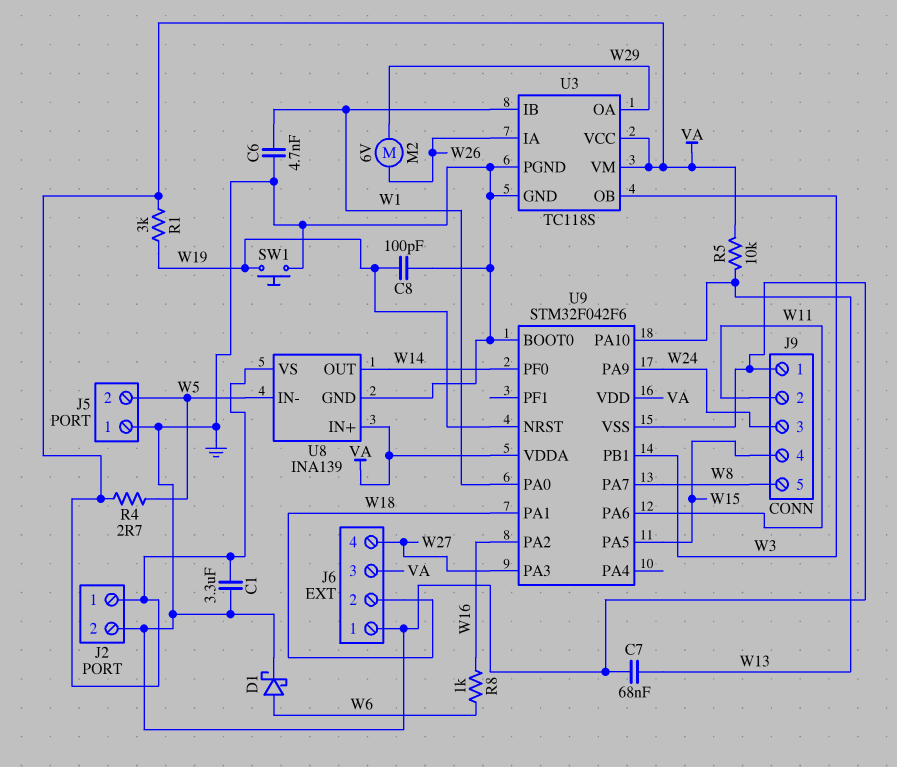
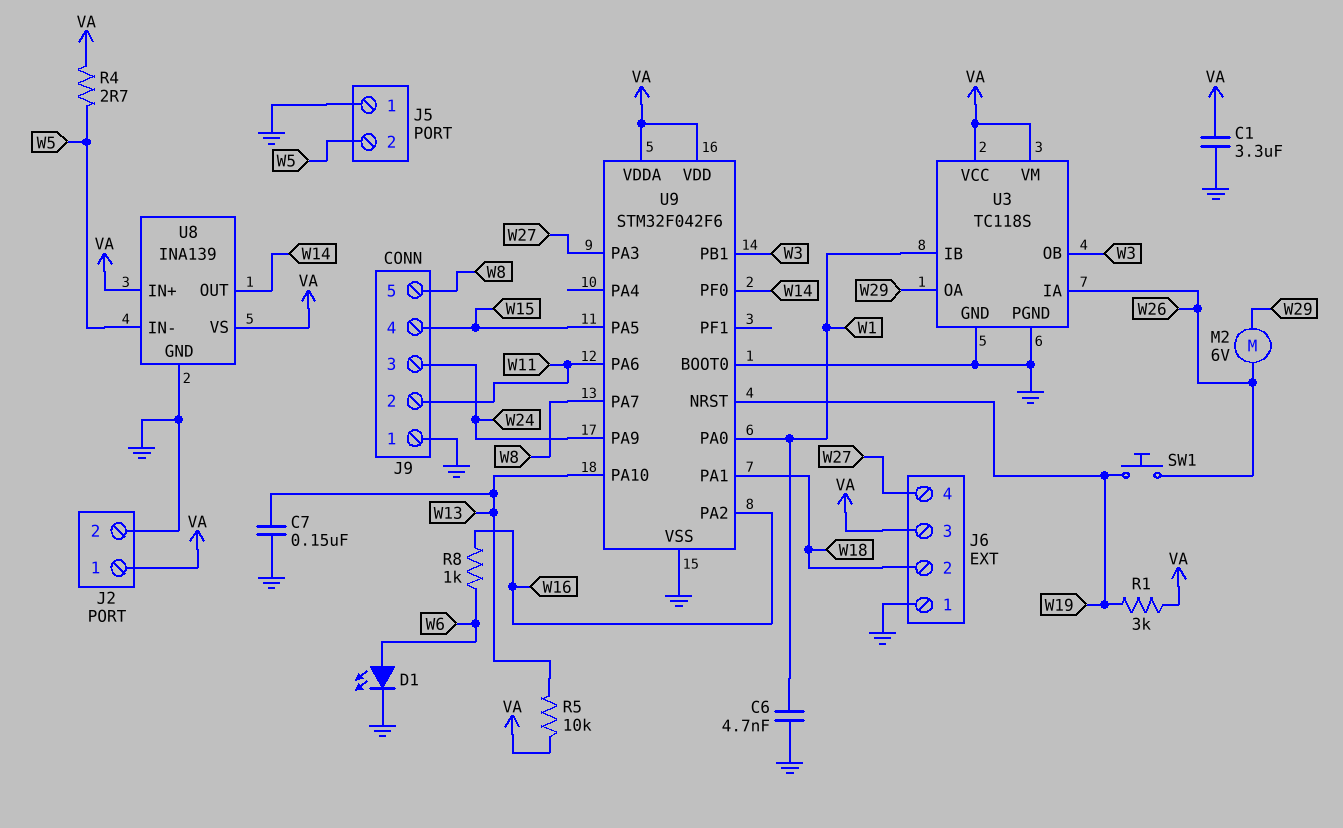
C7: 68nF (GND, W13) -> 150nF (GND, W13)
C8: 100pF (GND, W19) -> none
D1: schottky (A W6, K GND) -> LED (A W6, K GND)
SW1: button (GND, W19) -> button (W19, W26)

